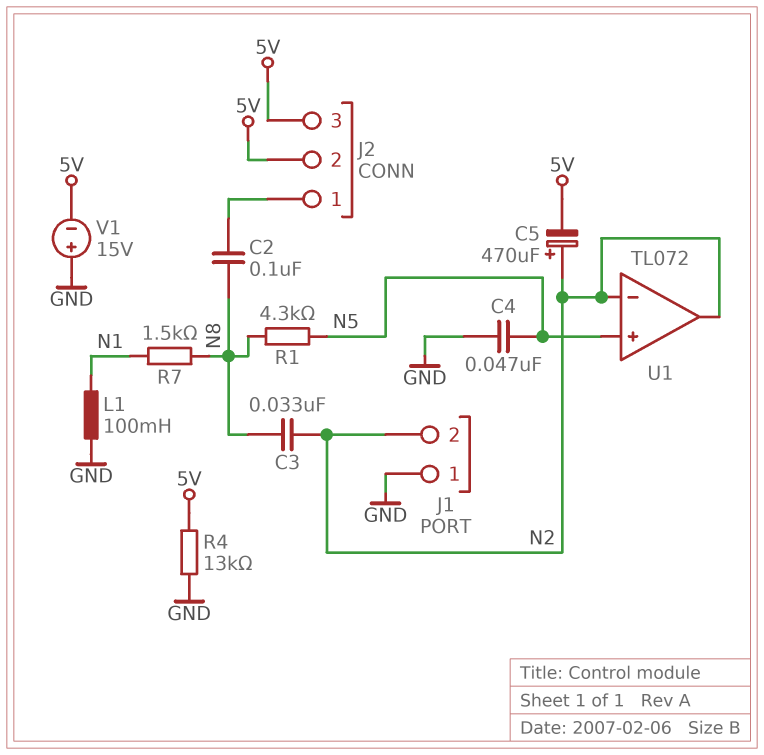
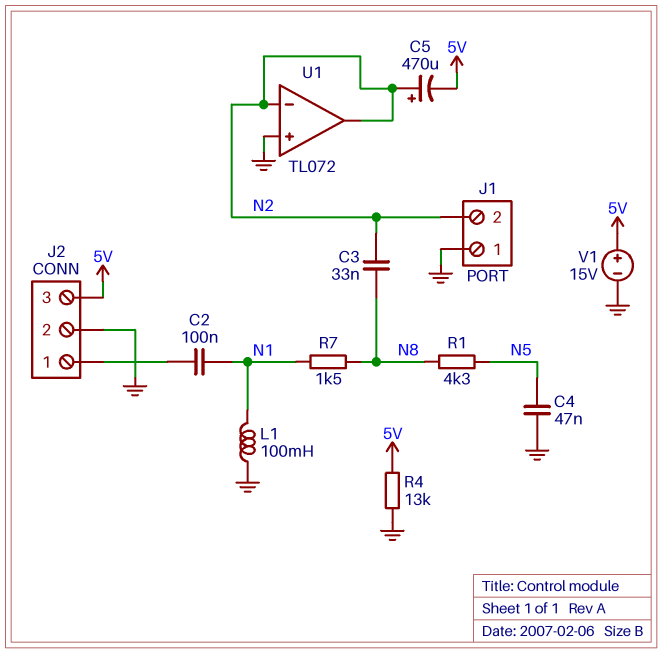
C2: 100nF (J2/1, N8) -> 100nF (J2/1, N1)
J2 pin 2: 5V -> GND
U1 pin in+: N5 -> GND
V1: 15V (plus GND, minus 5V) -> 15V (plus 5V, minus GND)

